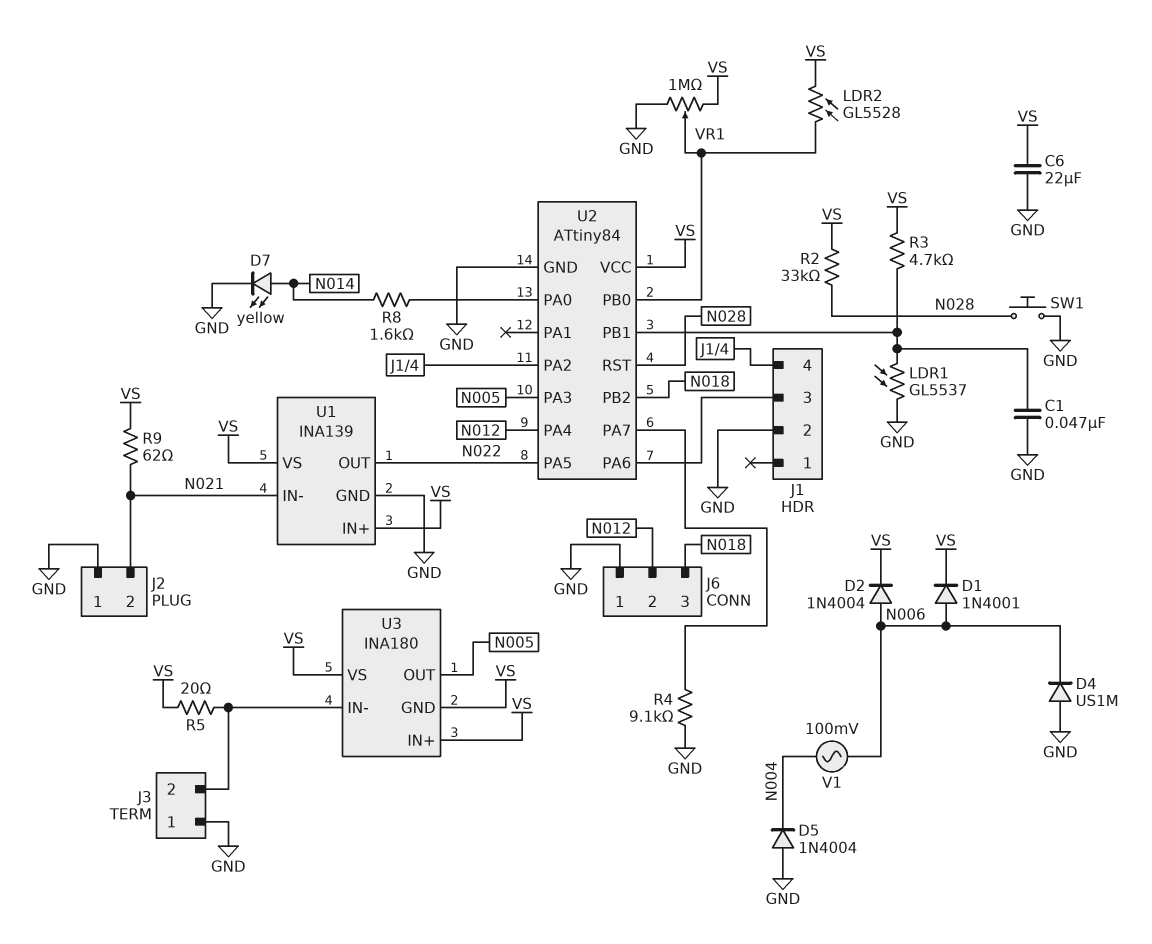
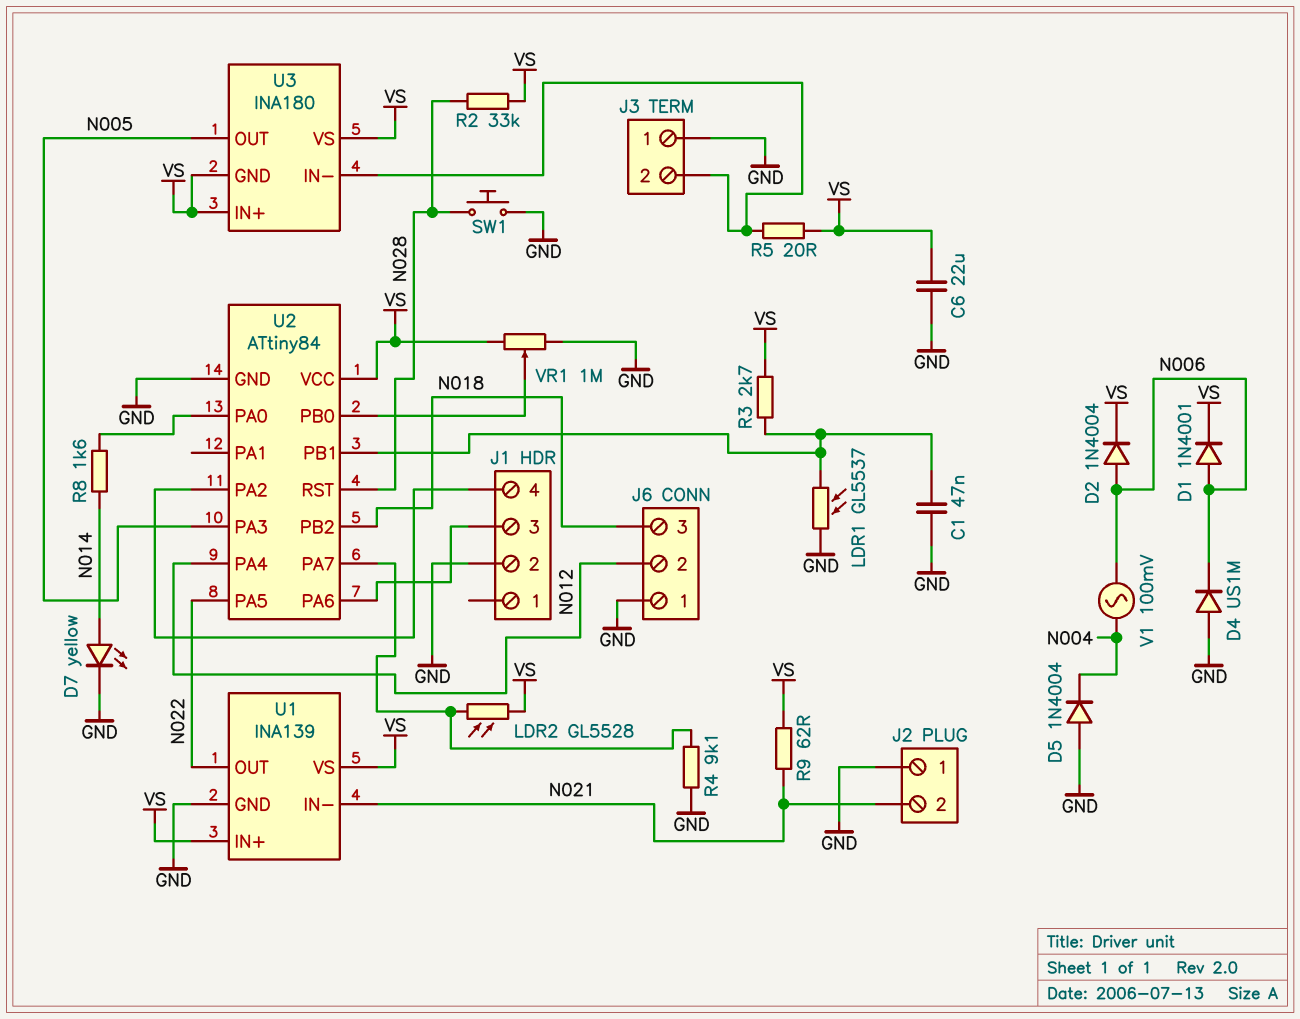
LDR2: GL5528 (U2/PB0, VS) -> GL5528 (U2/PA7, VS)
R3: 4.7k (U2/PB1, VS) -> 2.7k (U2/PB1, VS)

